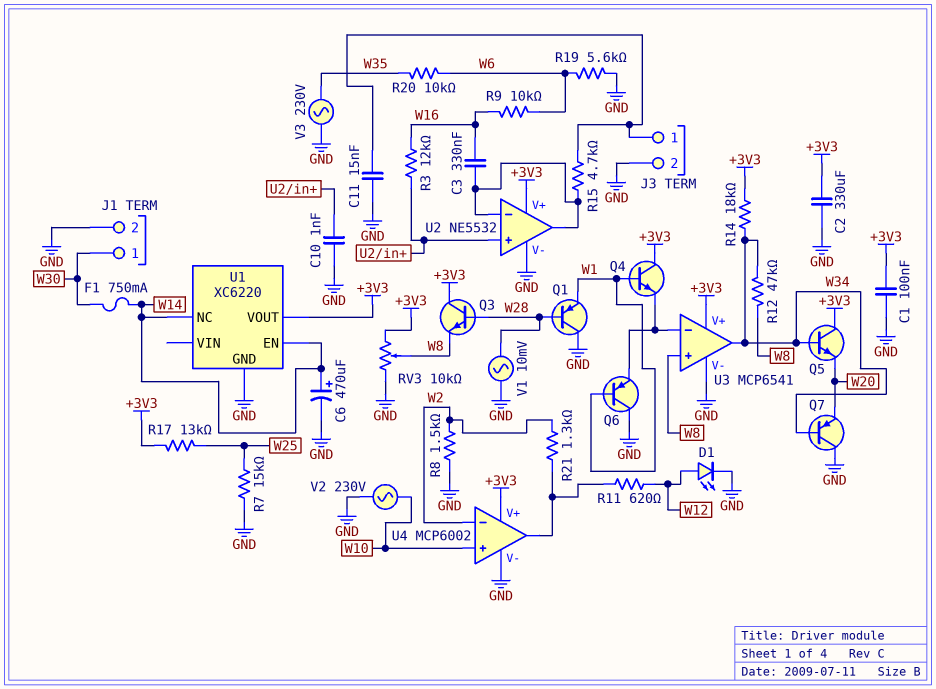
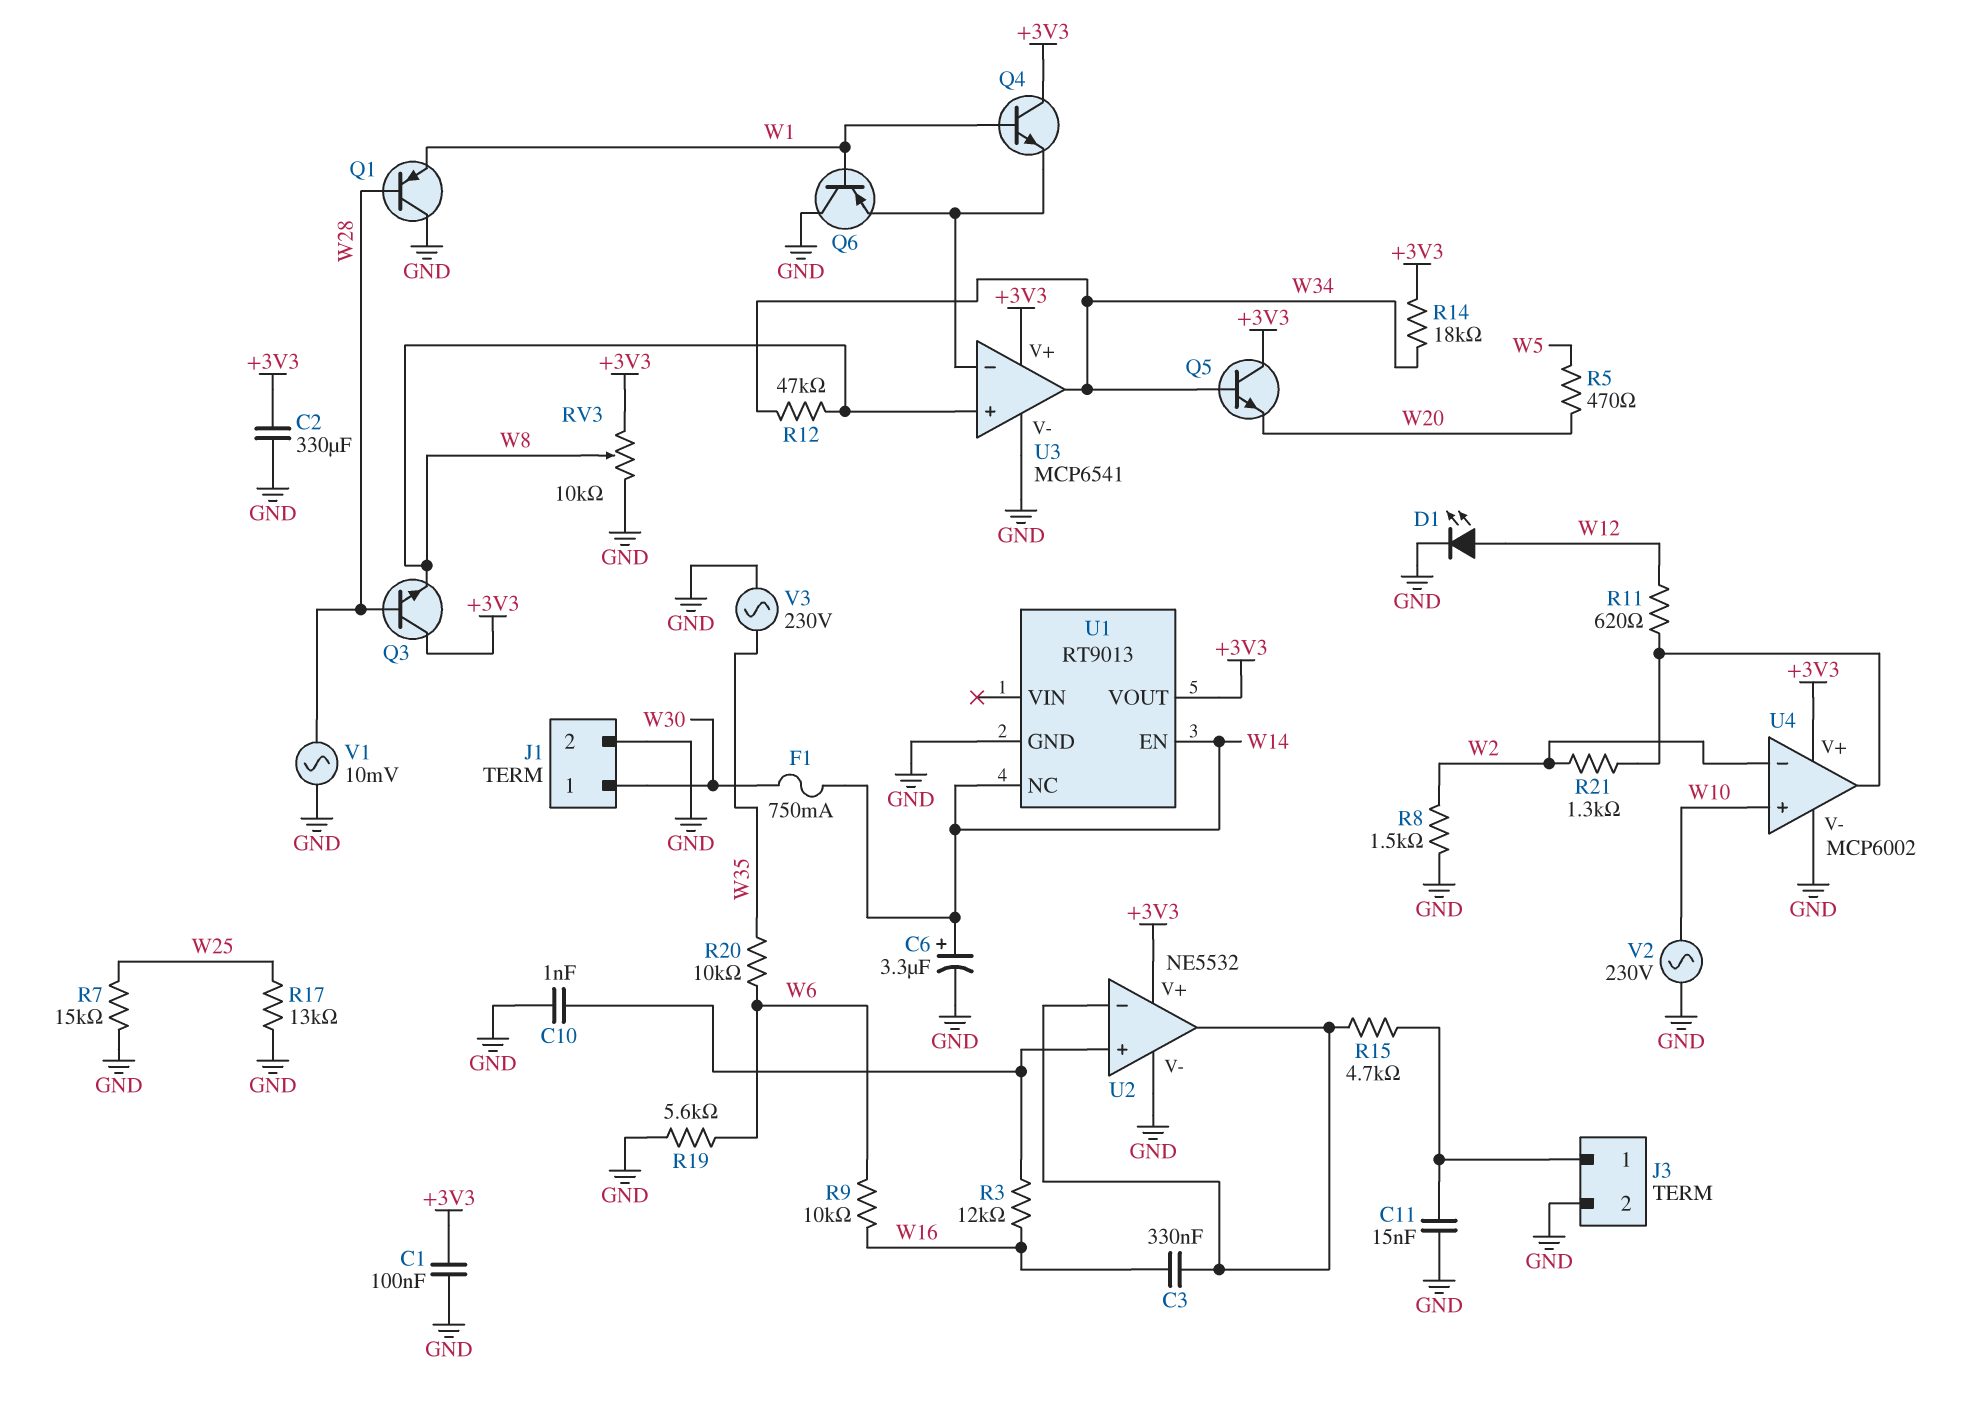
C6: 470uF (plus W14, minus GND) -> 3.3uF (plus W14, minus GND)
Q7: PNP (B W34, C GND, E W20) -> none
R5: none -> 470 (W5, W20)
R17: 13k (+3V3, W25) -> 13k (GND, W25)
U1: XC6220 -> RT9013

